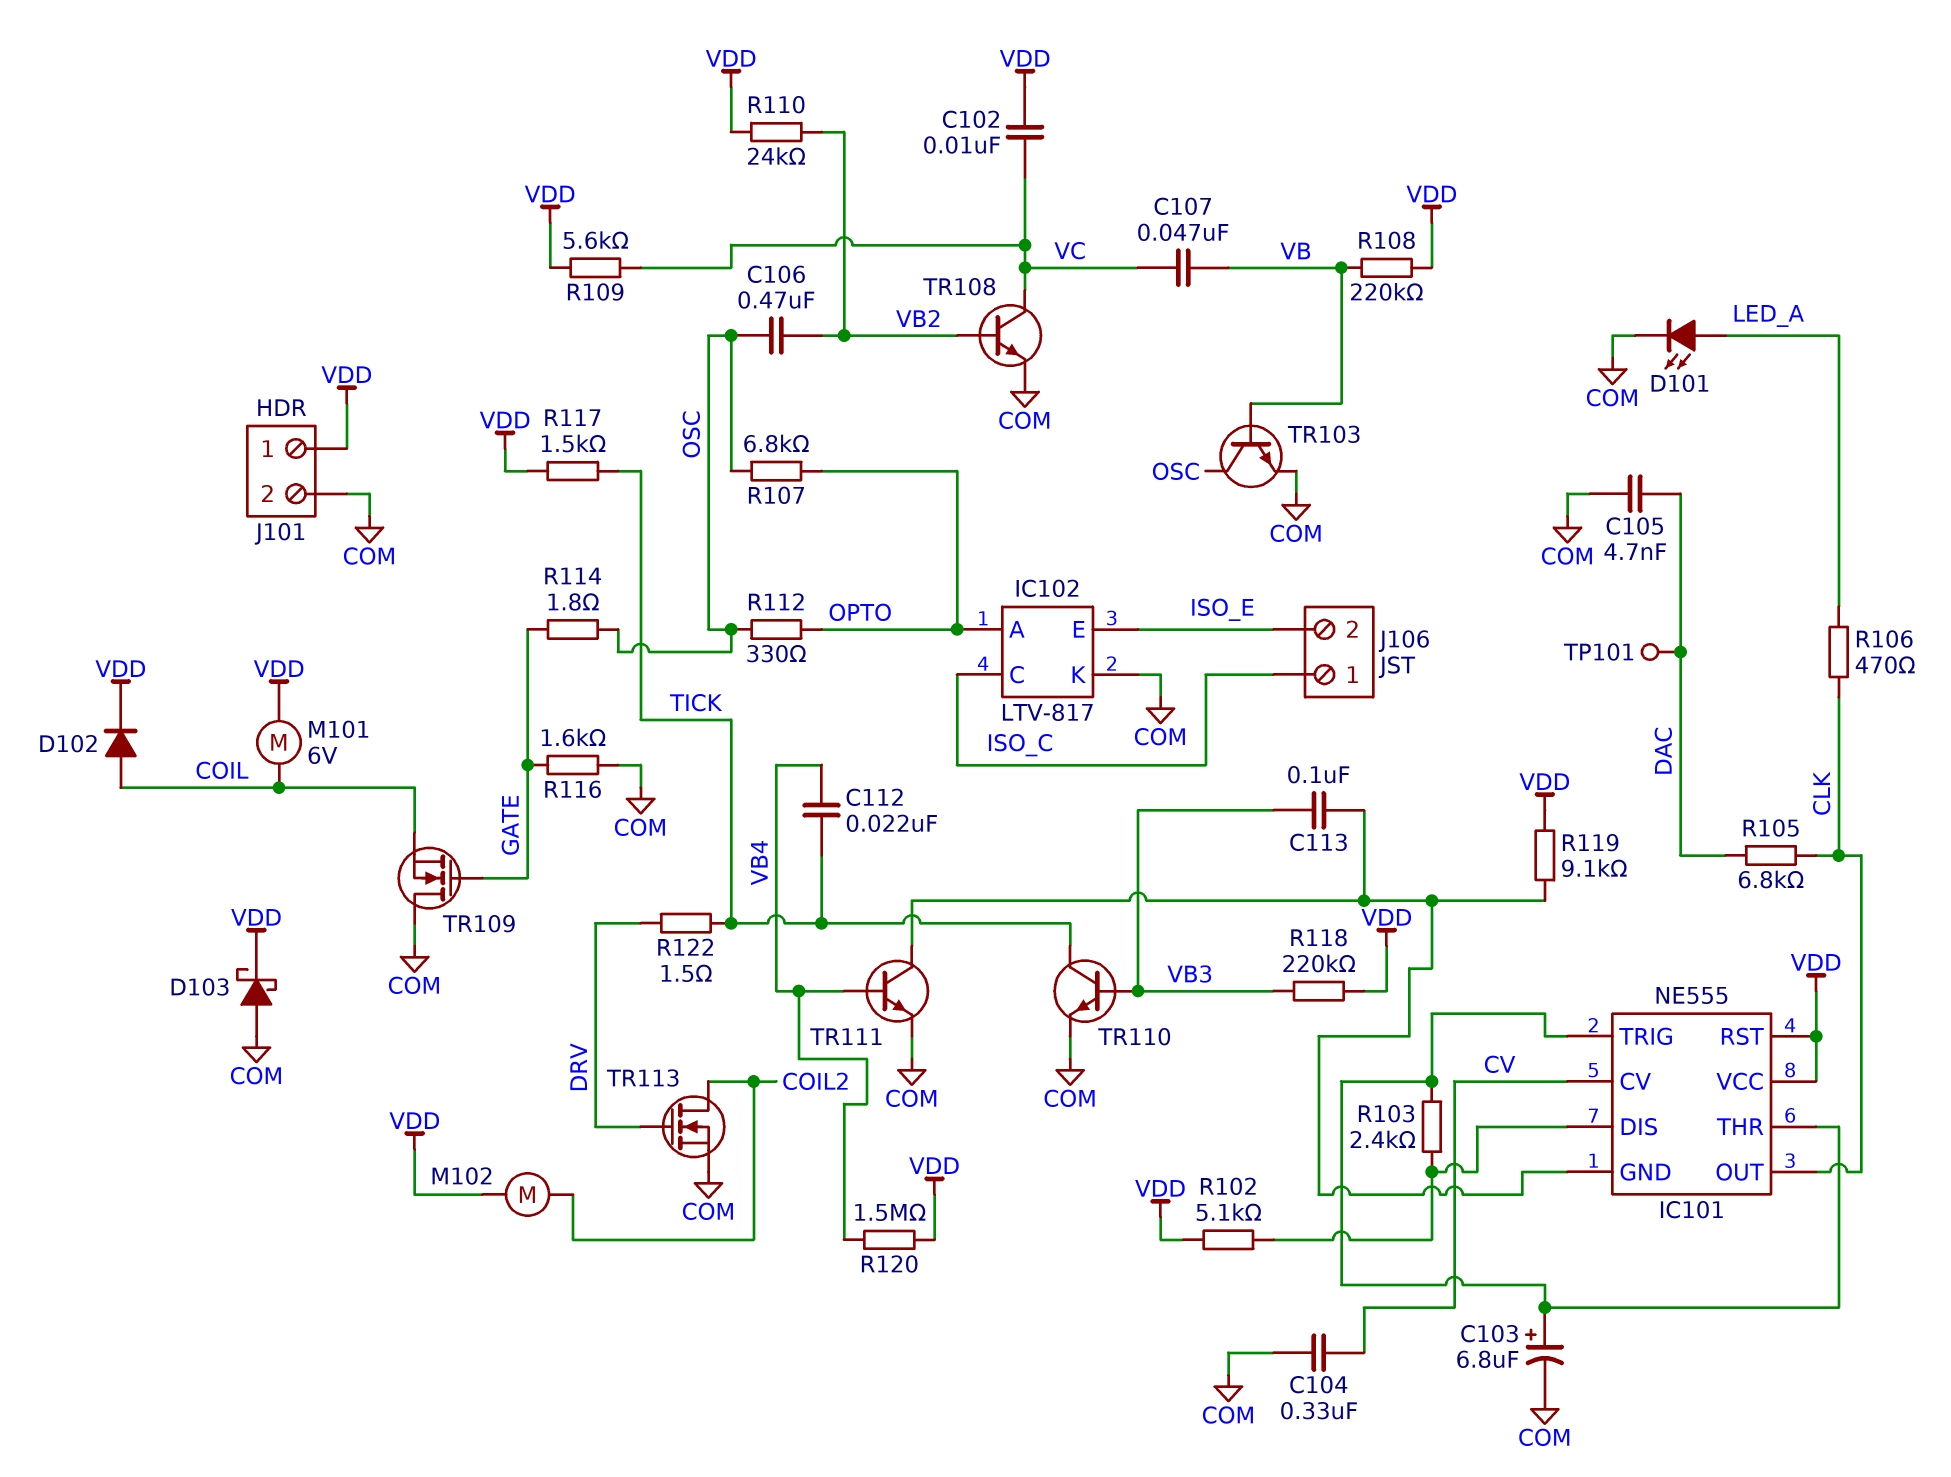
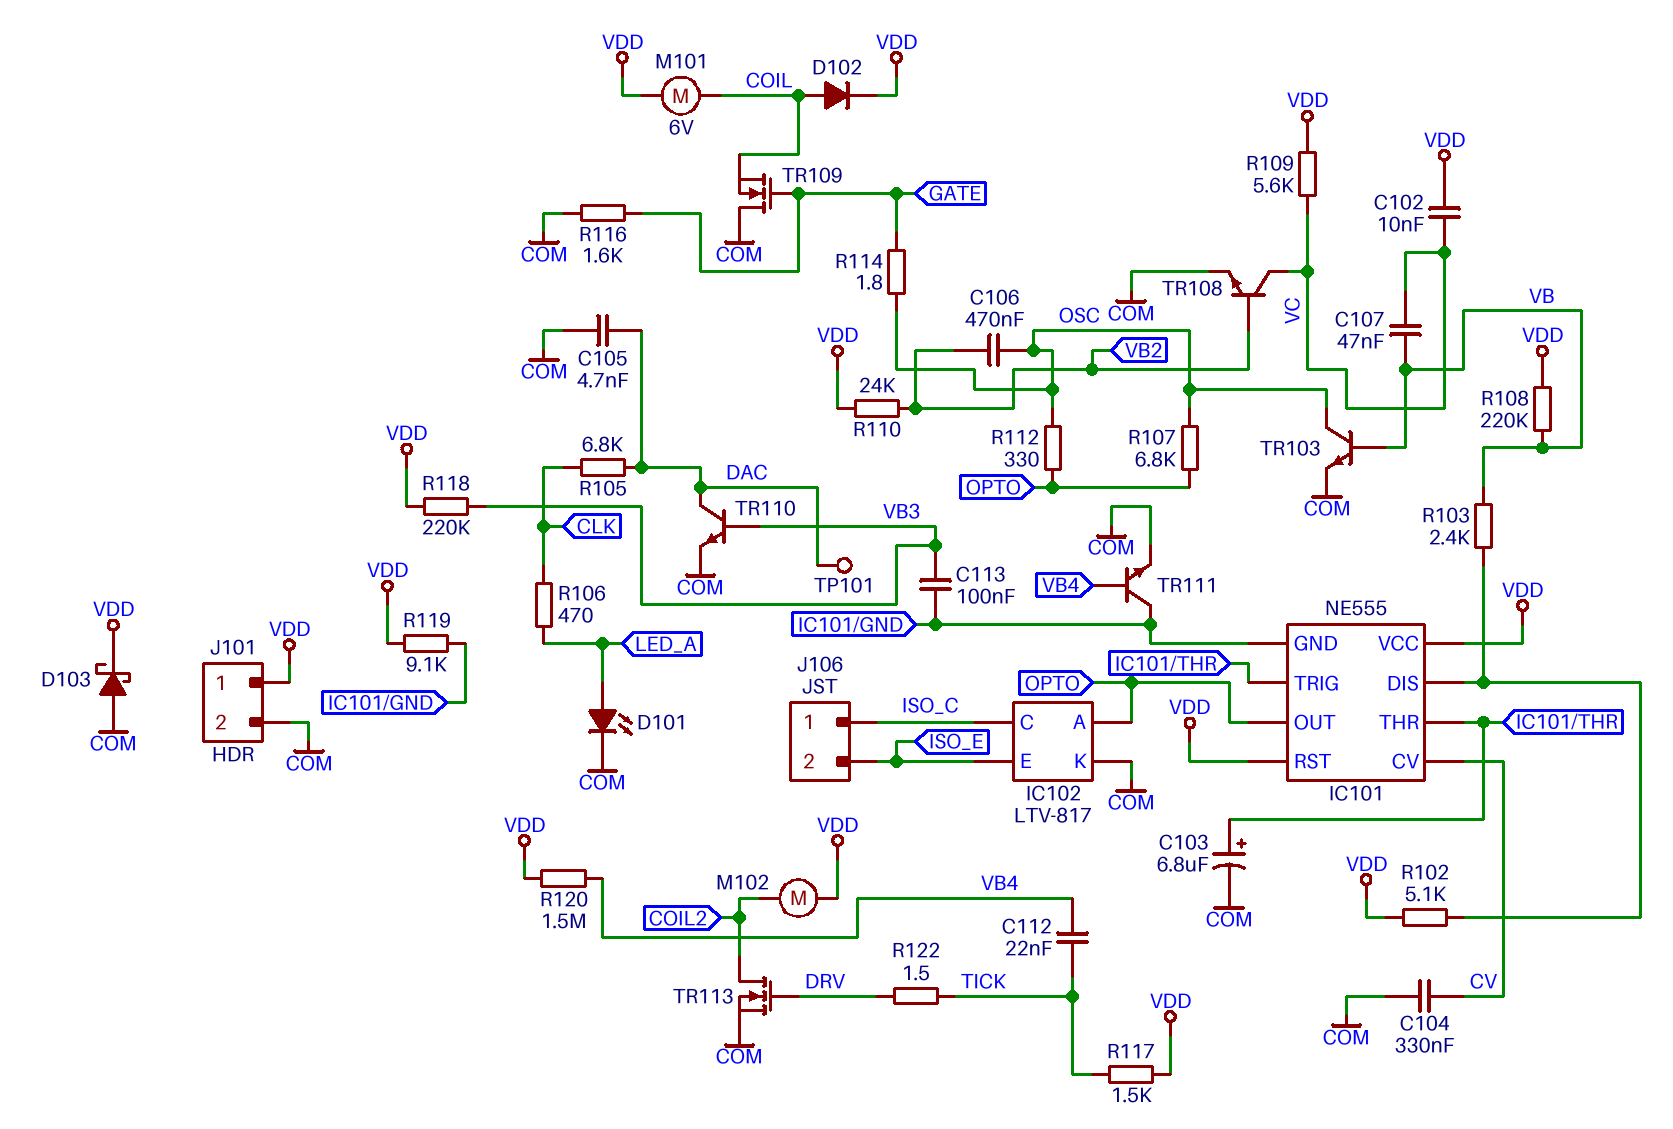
IC101 pin OUT: CLK -> OPTO
R103: 2.4k (IC101/DIS, IC101/THR) -> 2.4k (IC101/DIS, VB)
TR110: NPN (B VB3, C TICK, E COM) -> NPN (B VB3, C DAC, E COM)

